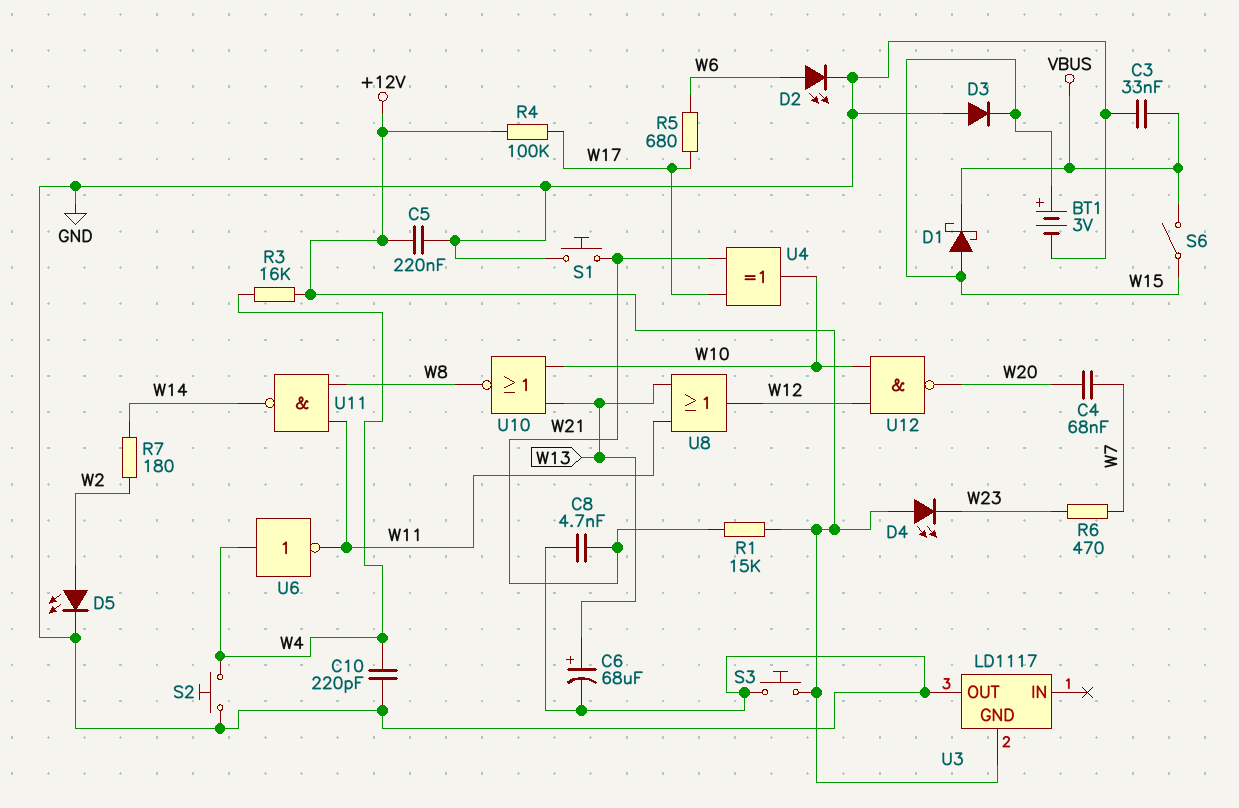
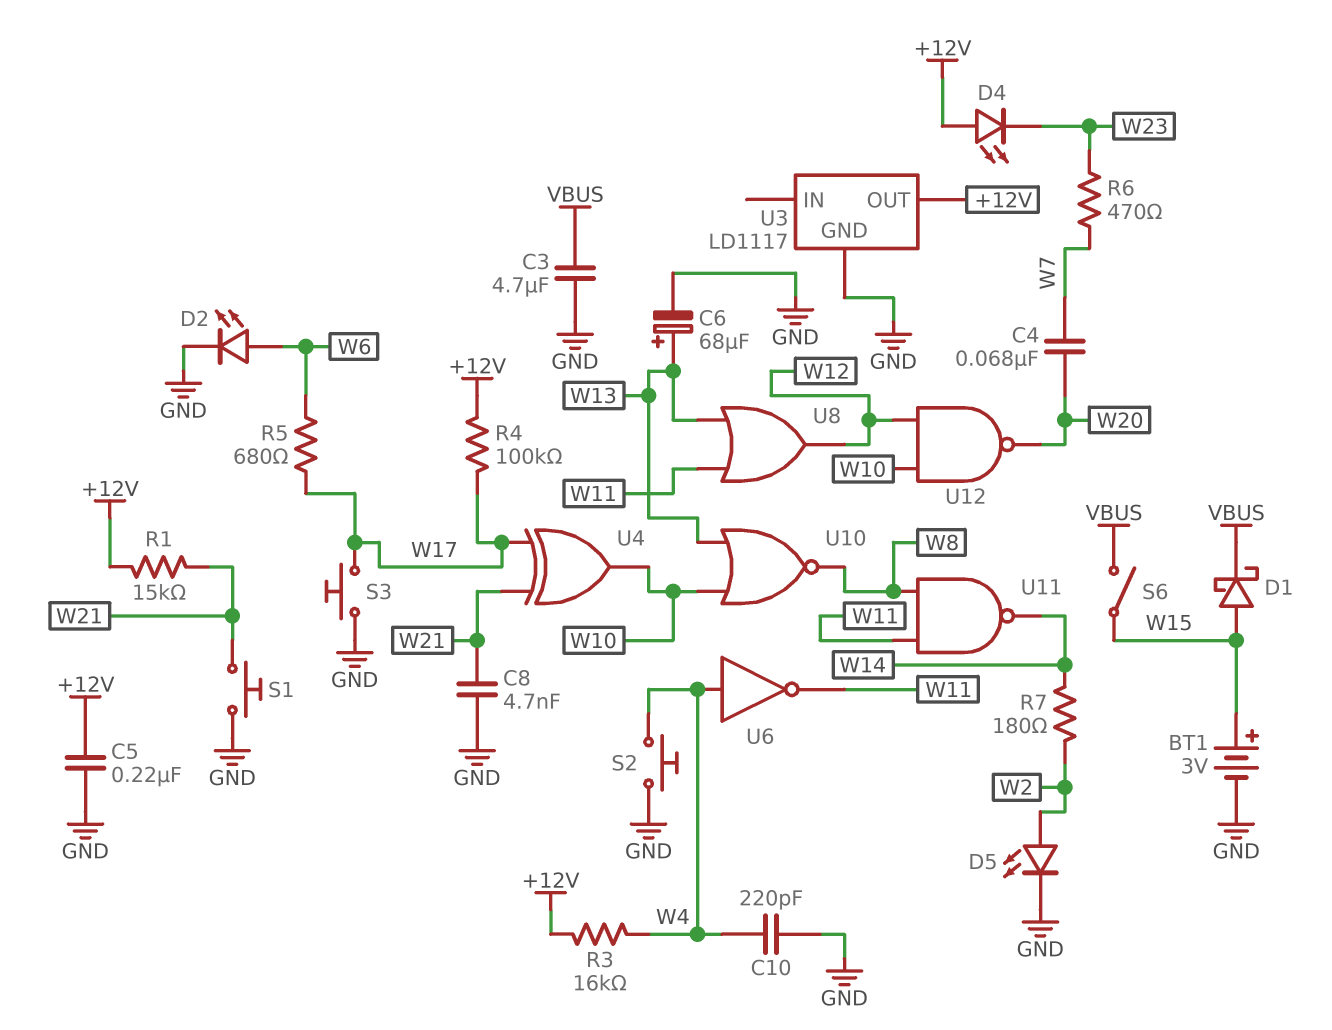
C3: 33nF (GND, VBUS) -> 4.7uF (GND, VBUS)
D3: diode (A GND, K W15) -> none
S3: button (+12V, GND) -> button (GND, W17)
U3 pin GND: +12V -> GND
U3 pin OUT: GND -> +12V

